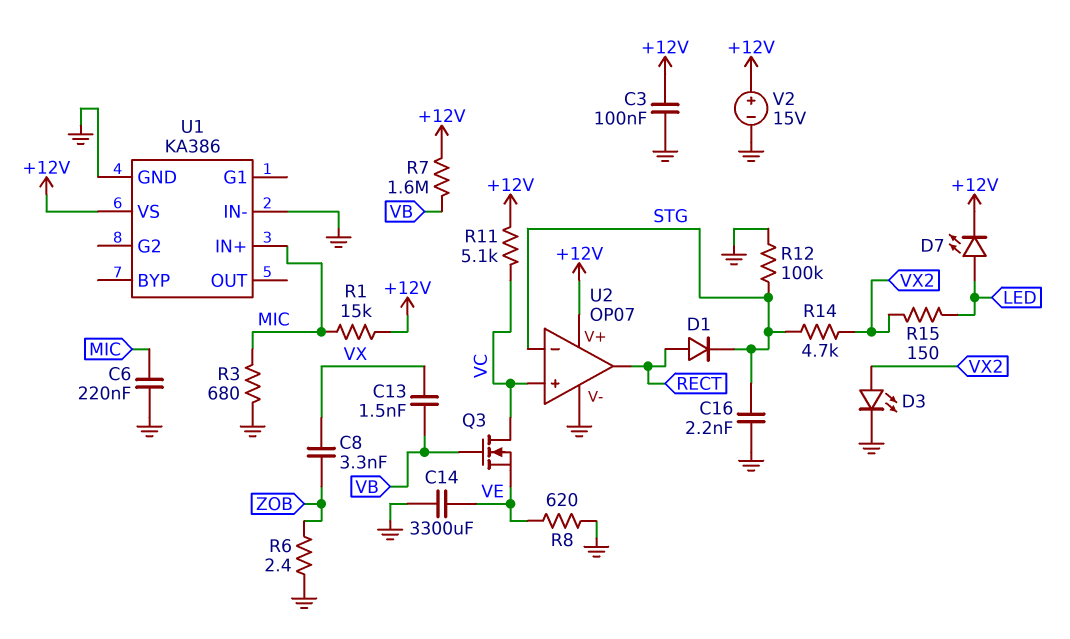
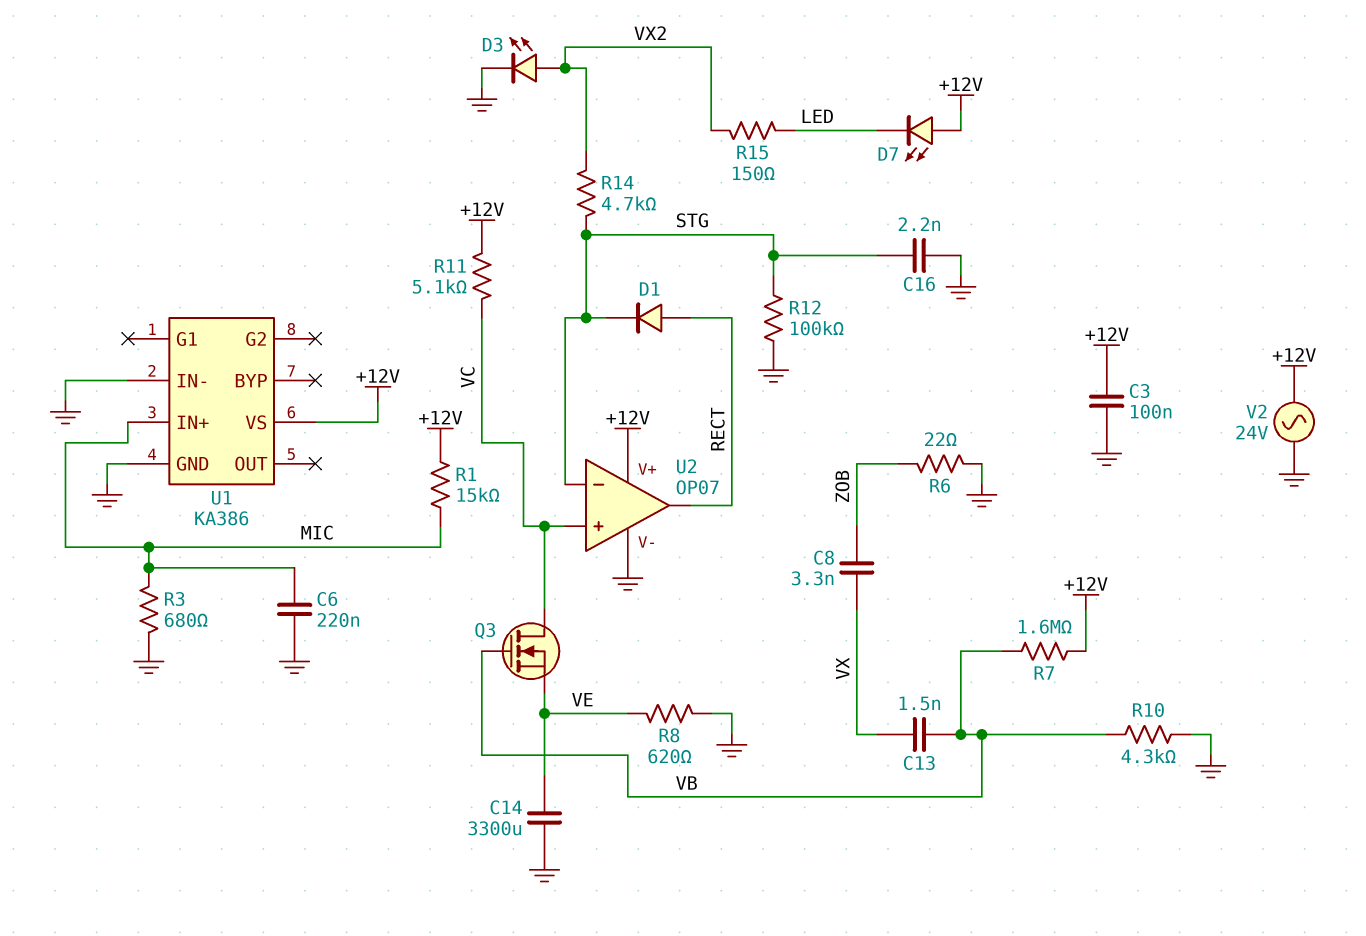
D7: LED (A LED, K +12V) -> LED (A +12V, K LED)
R6: 2.4 (GND, ZOB) -> 22 (GND, ZOB)
R10: none -> 4.3k (GND, VB)
V2: 15V (plus +12V, minus GND) -> AC 24V (+12V, GND)

